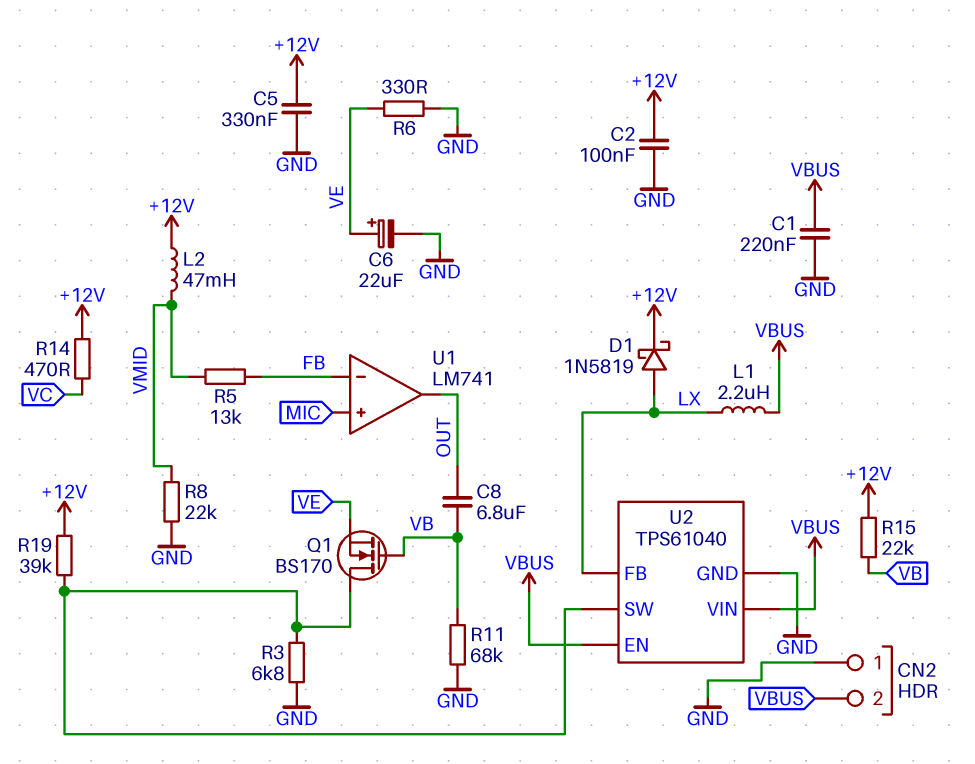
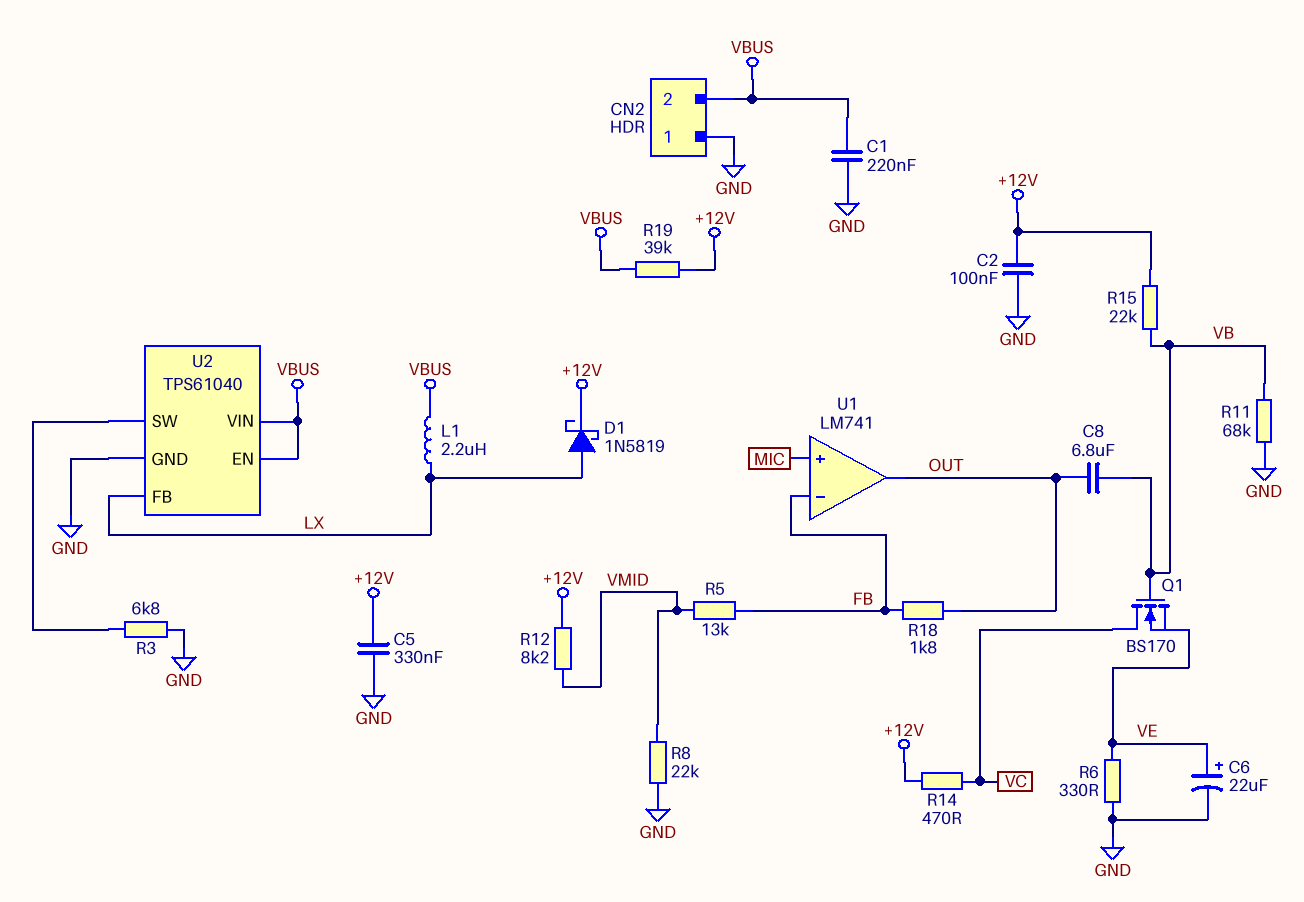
L2: 47mH (+12V, VMID) -> none
Q1: NMOS BS170 (G VB, D U2/SW, S VE) -> NMOS BS170 (G VB, D VC, S VE)
R12: none -> 8.2k (+12V, VMID)
R18: none -> 1.8k (FB, OUT)
R19: 39k (+12V, U2/SW) -> 39k (+12V, VBUS)

